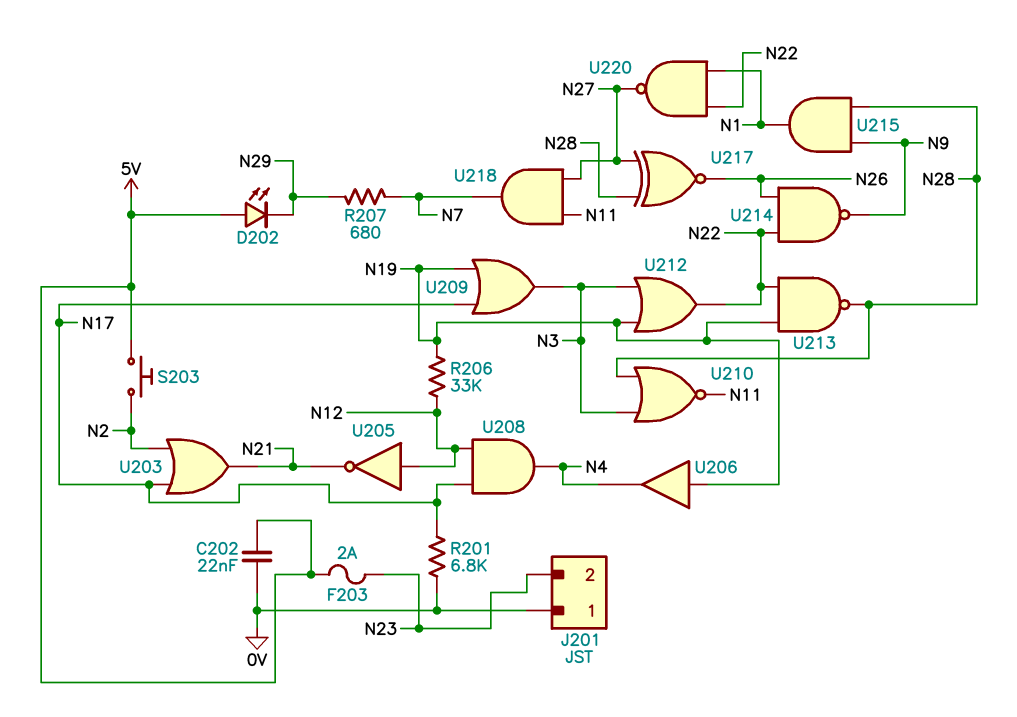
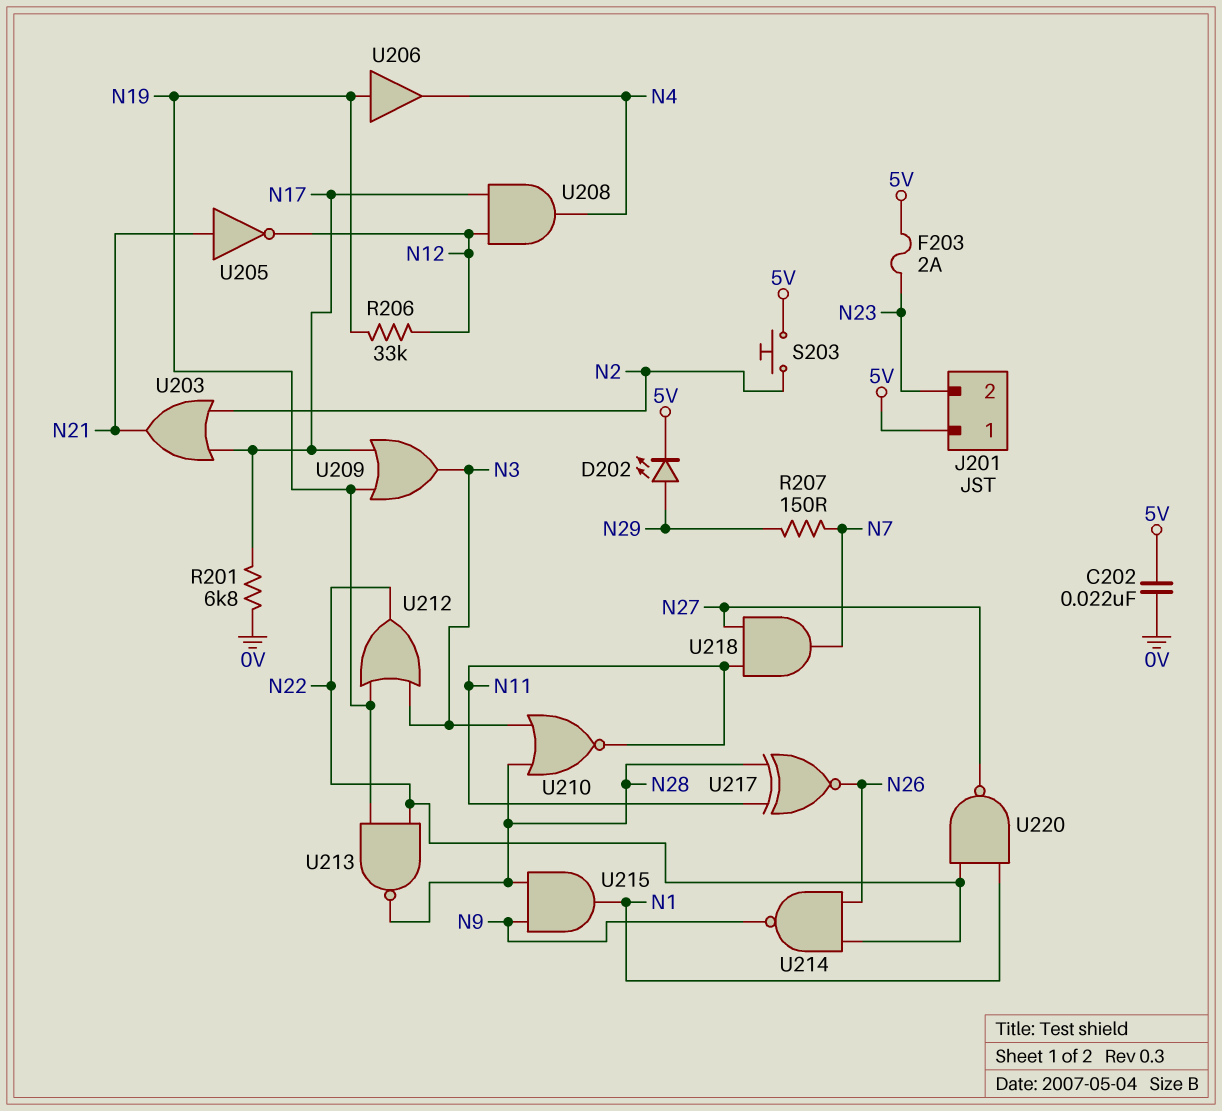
D202: LED (A 5V, K N29) -> LED (A N29, K 5V)
J201 pin 1: 0V -> 5V
R207: 680 (N7, N29) -> 150 (N7, N29)
U205: NOT (in N12, out N21) -> NOT (in N21, out N12)
U217: XNOR (in N27, in N28, out N26) -> XNOR (in N11, in N28, out N26)

